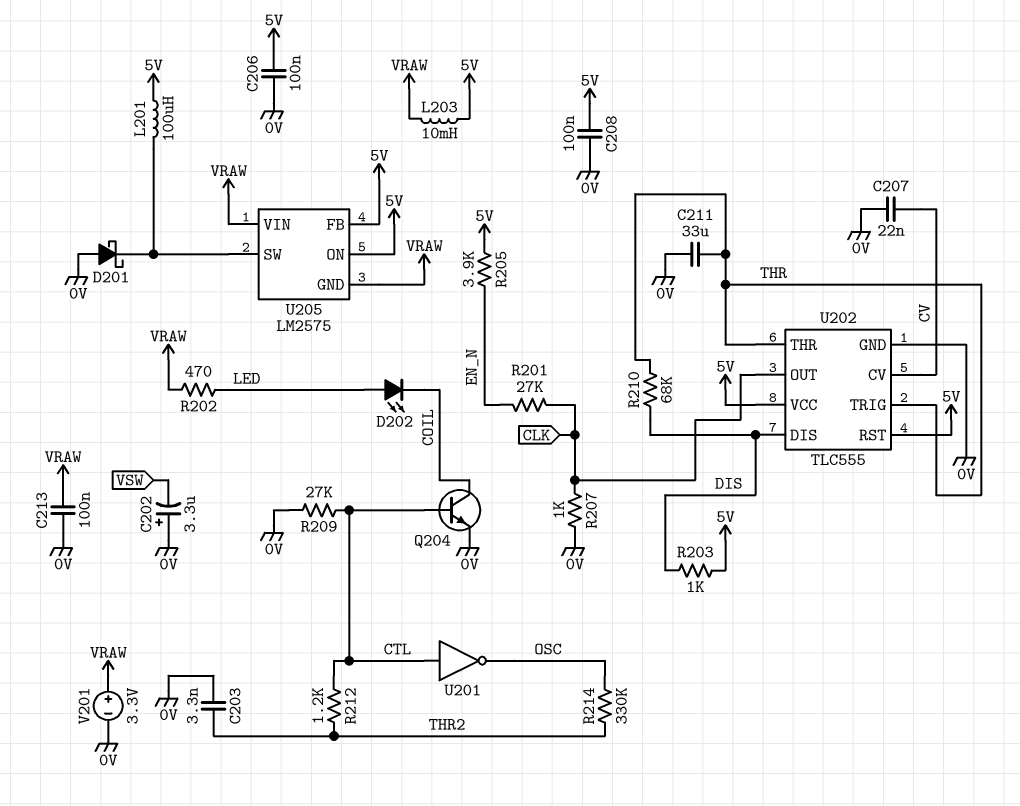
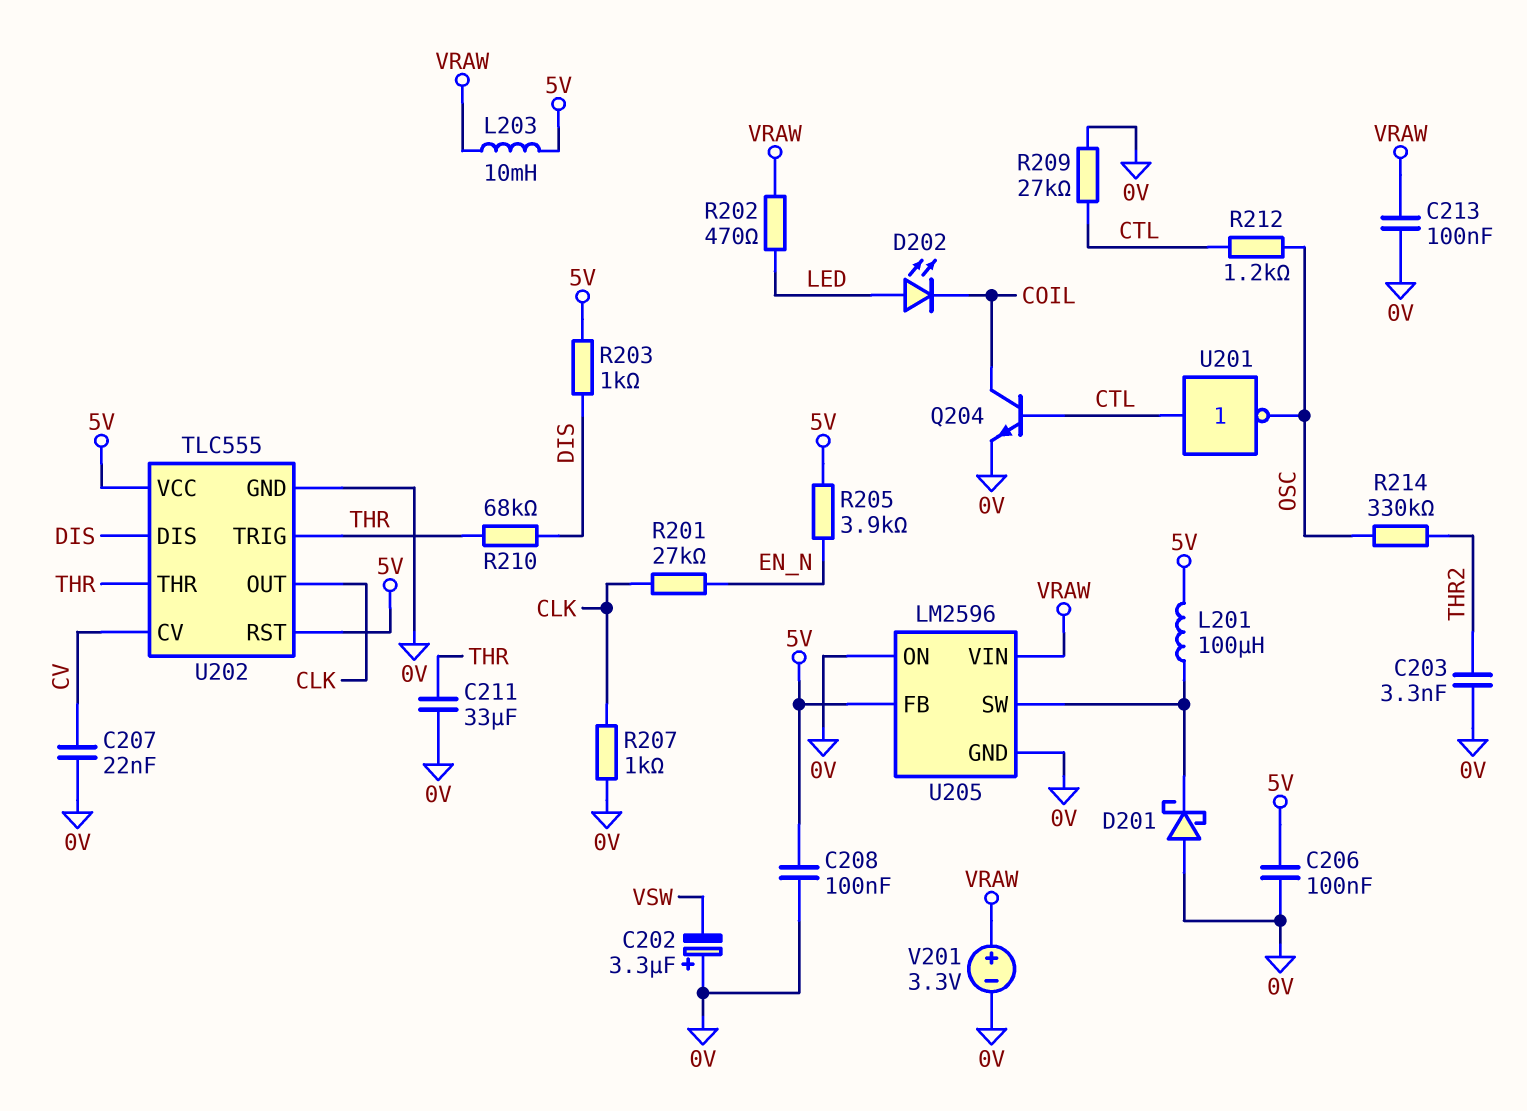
R212: 1.2k (CTL, THR2) -> 1.2k (CTL, OSC)
U205: LM2575 -> LM2596
U205 pin GND: VRAW -> 0V
U205 pin ON: 5V -> 0V

